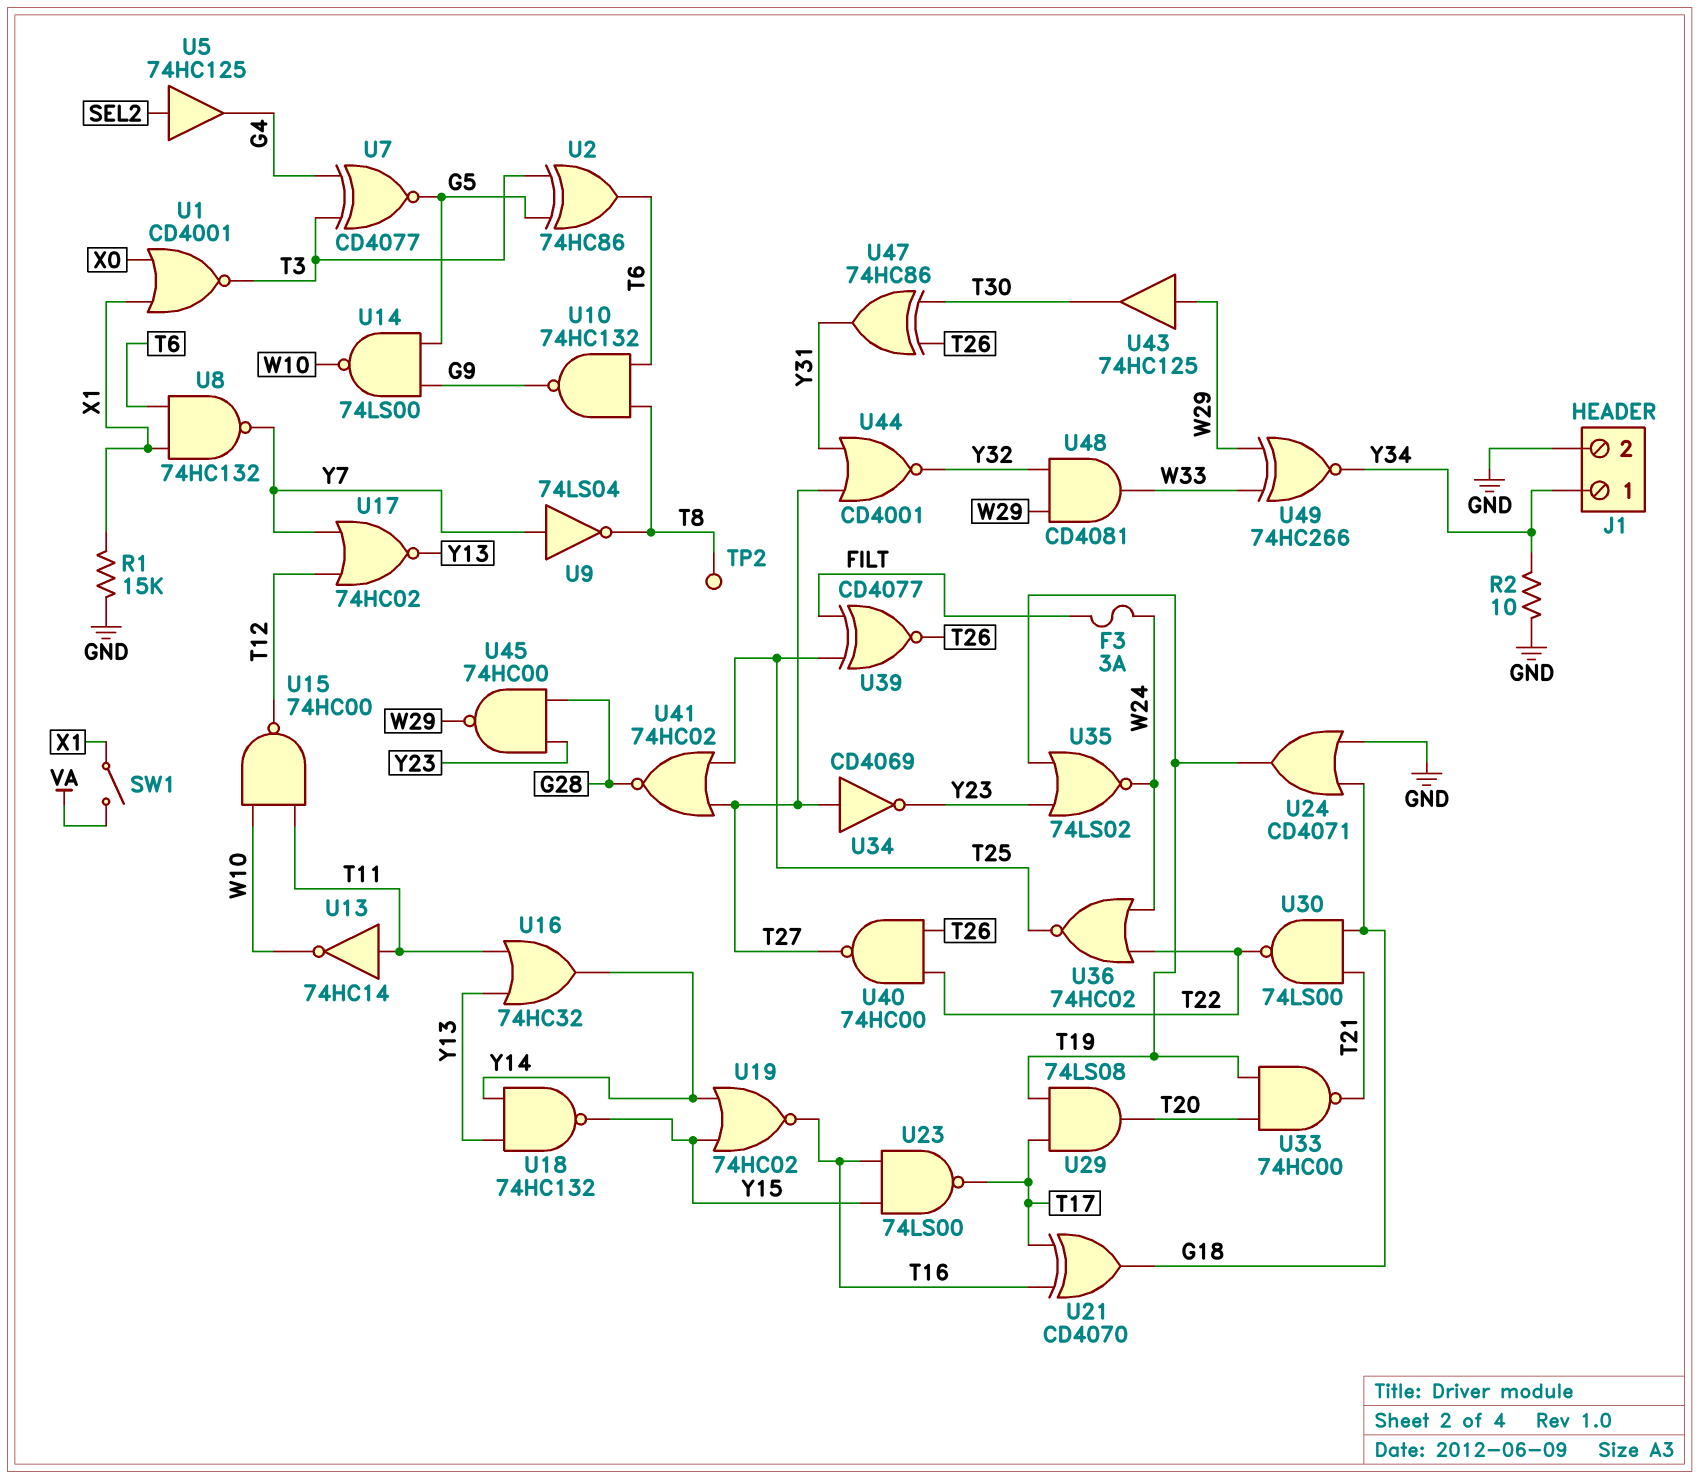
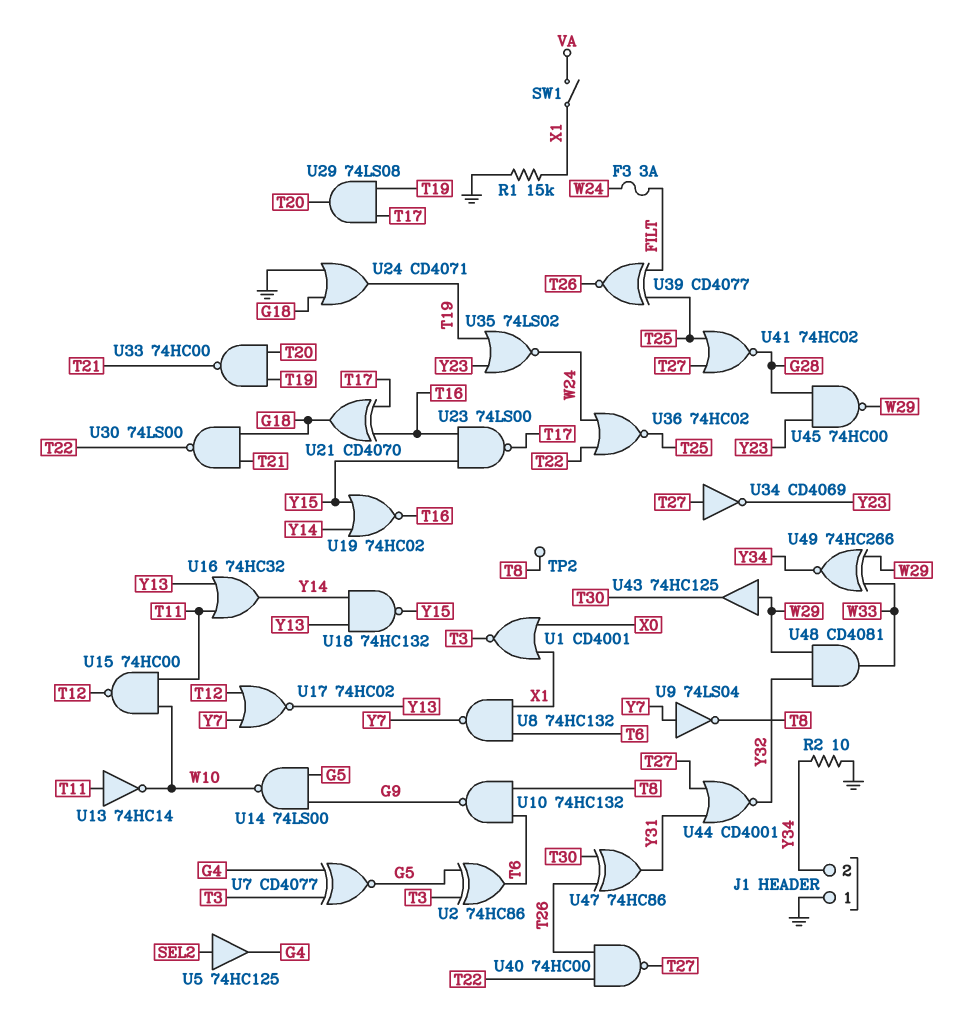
J1 pin 1: Y34 -> GND
J1 pin 2: GND -> Y34

